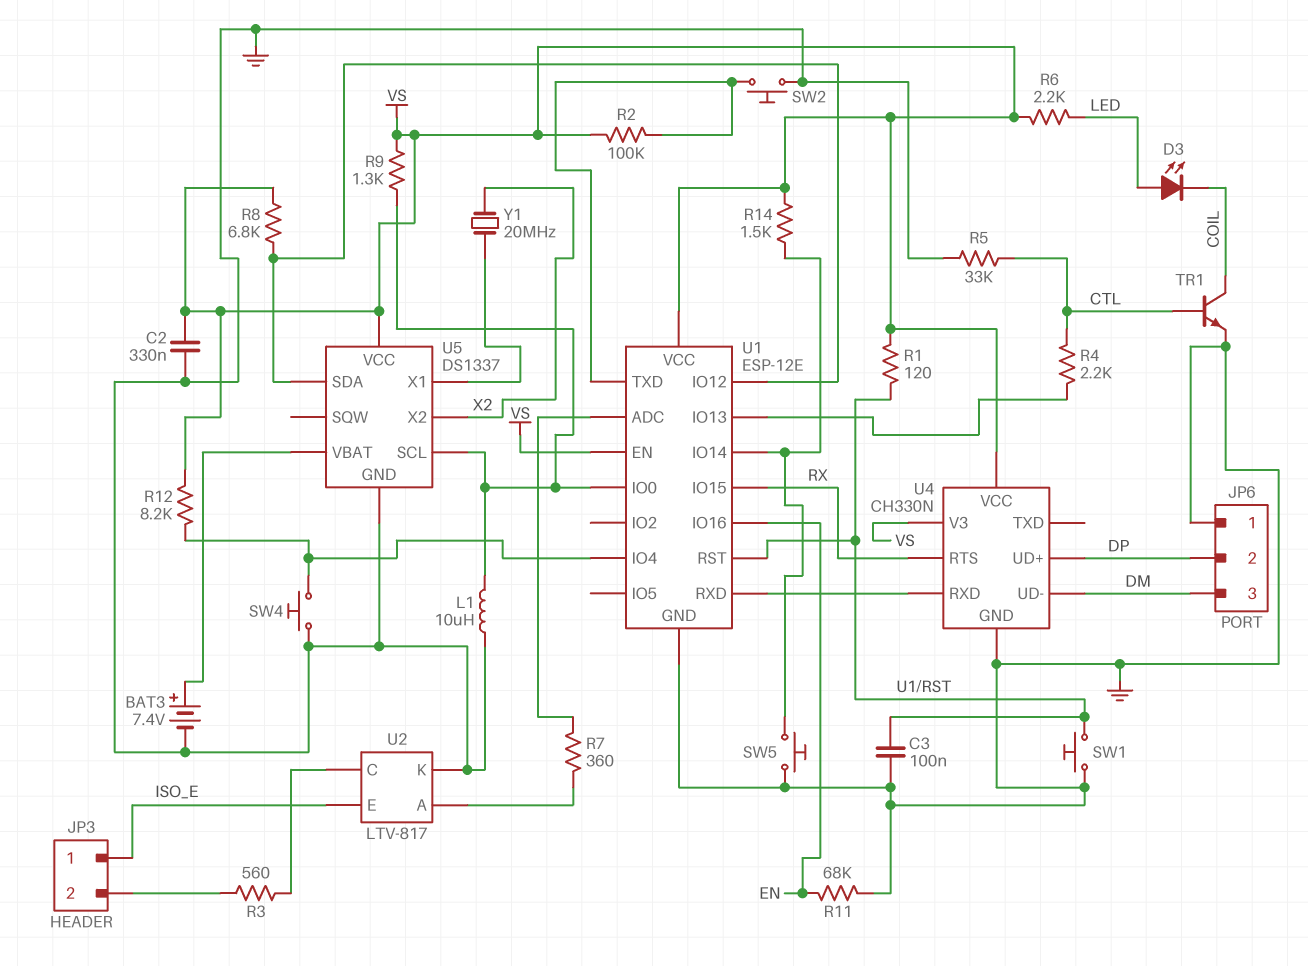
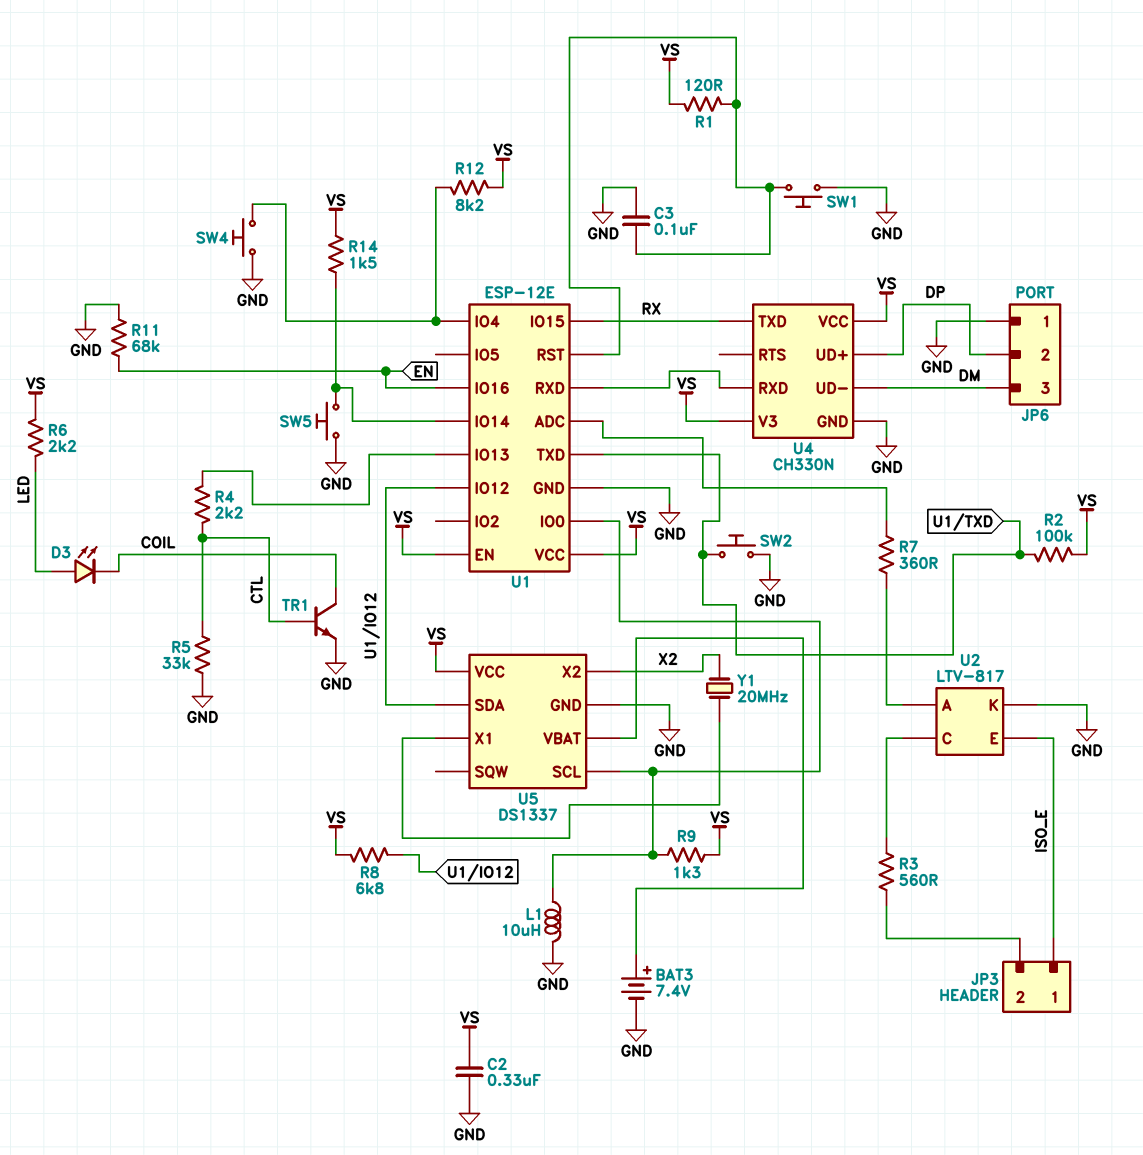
U4 pin RTS: RX -> none
U4 pin TXD: none -> RX

